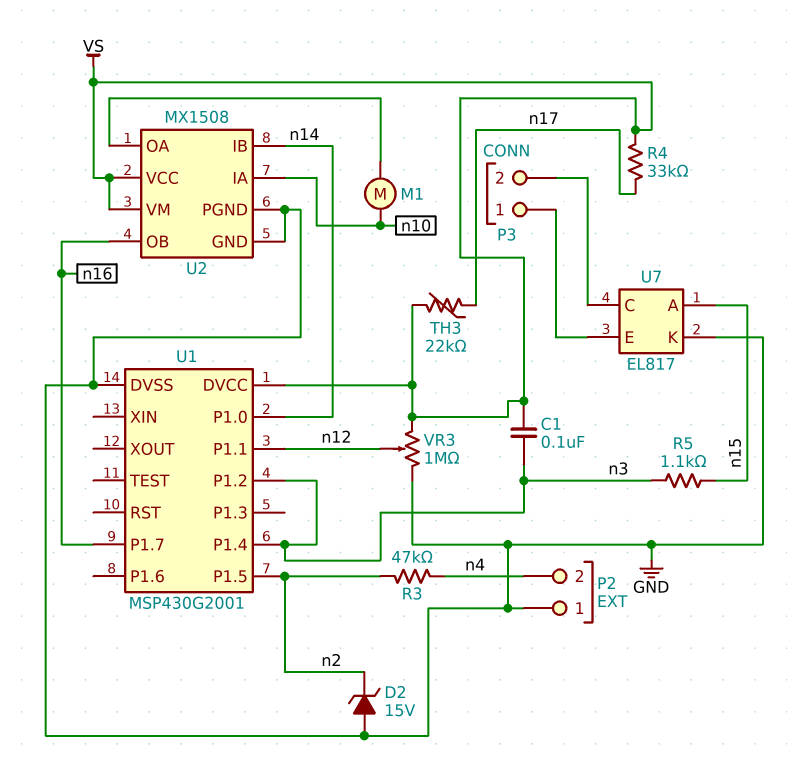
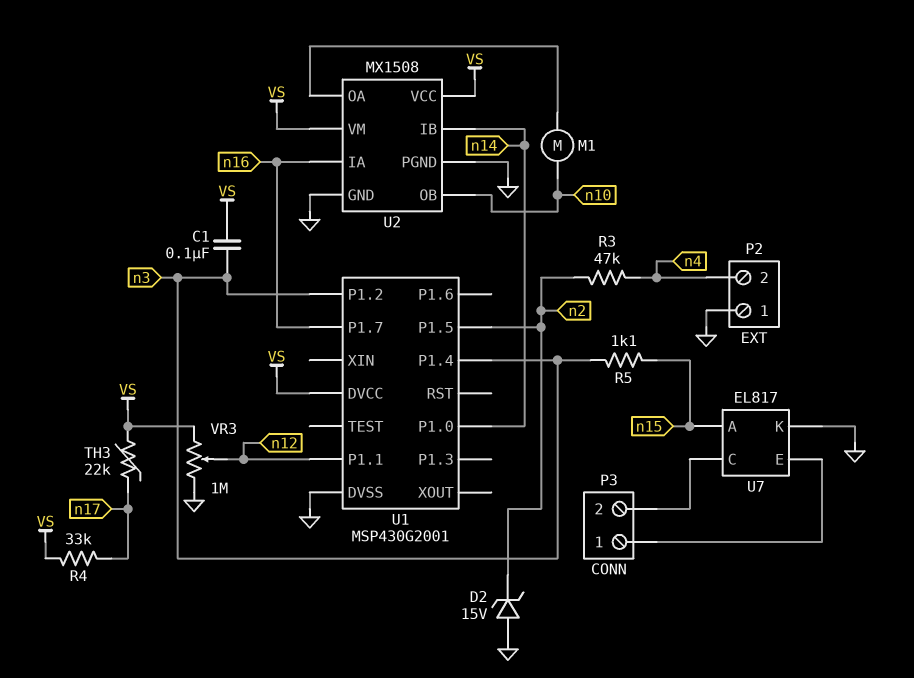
U2 pin IA: n10 -> n16
U2 pin OB: n16 -> n10

